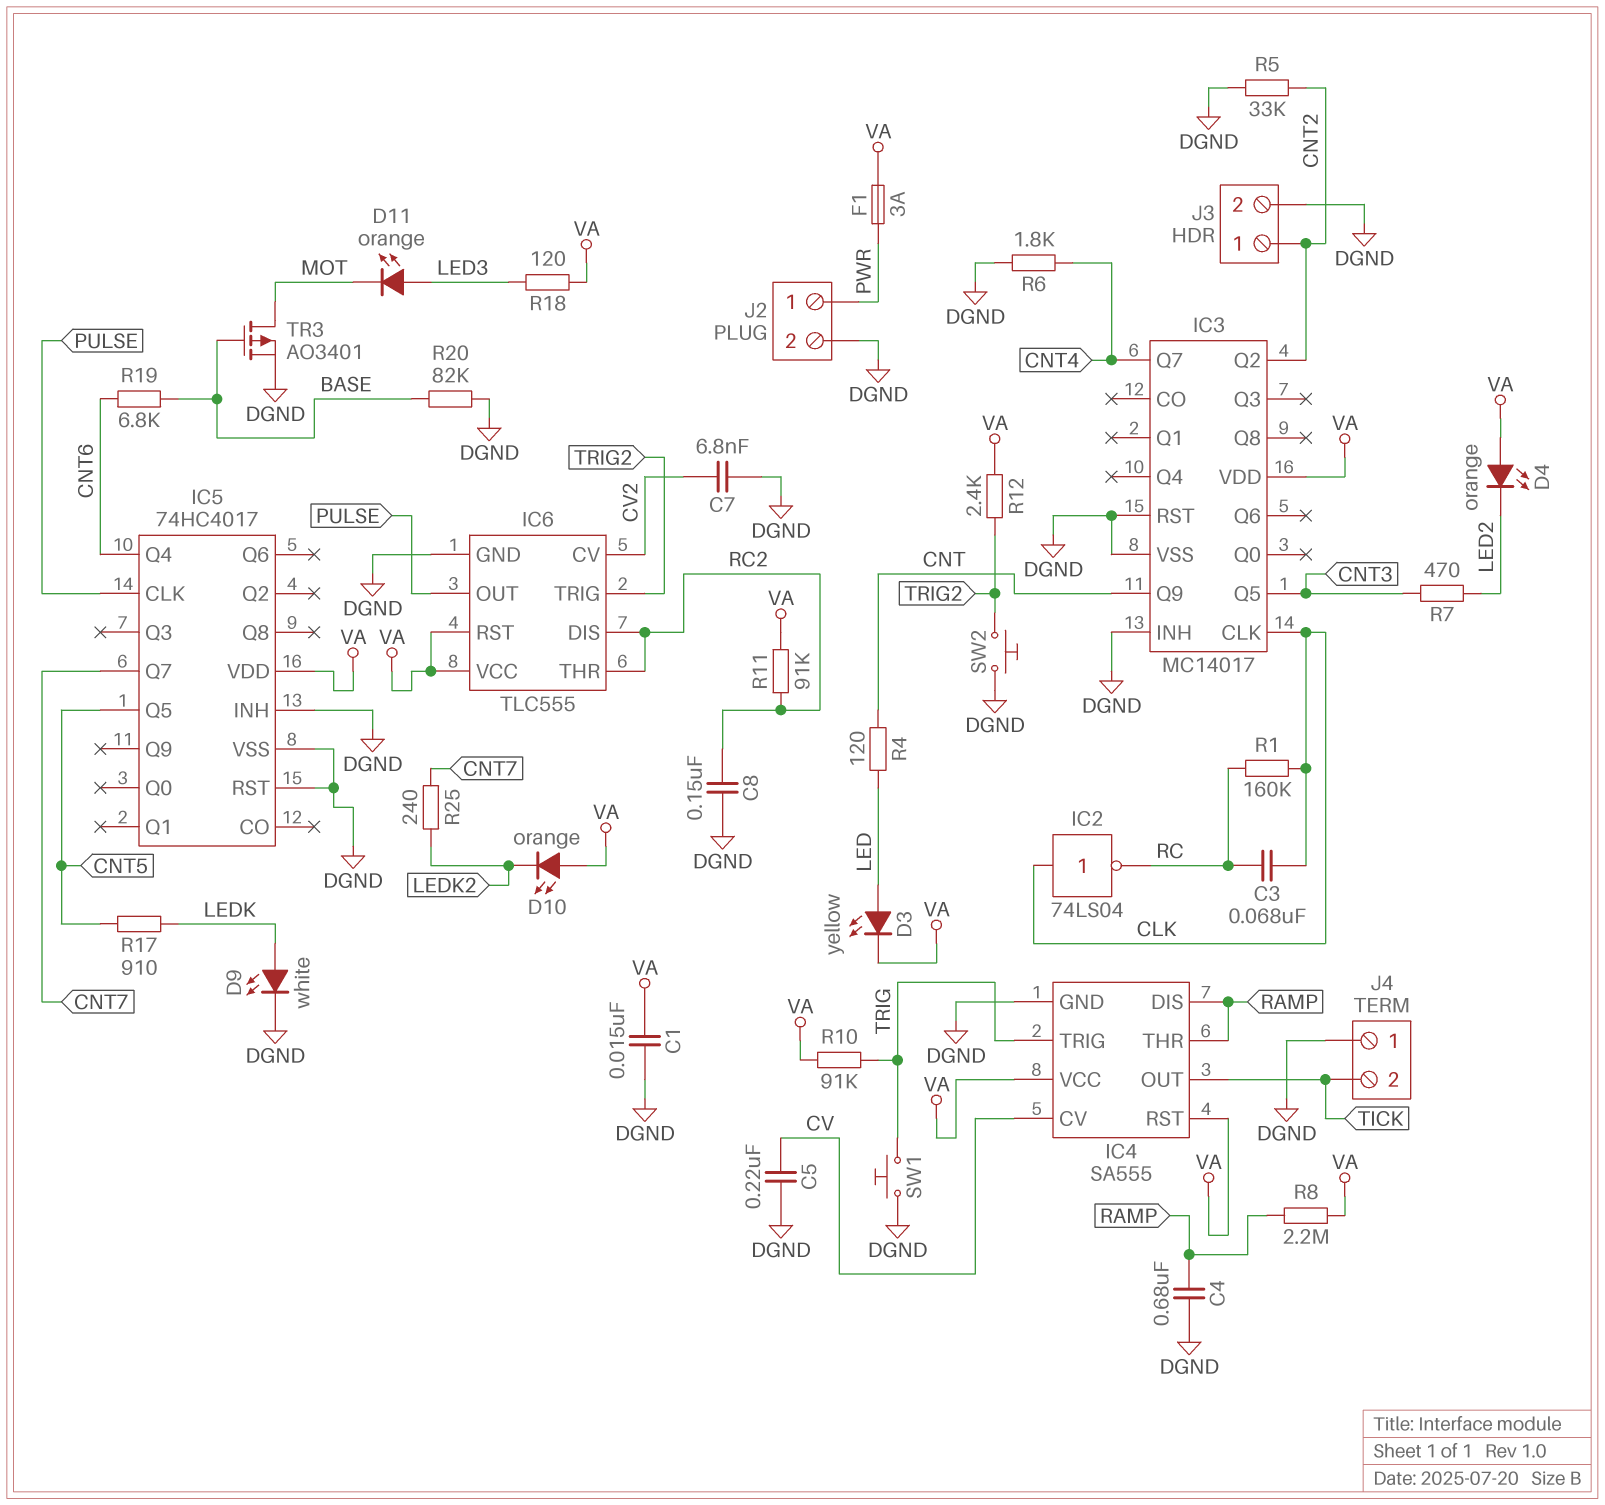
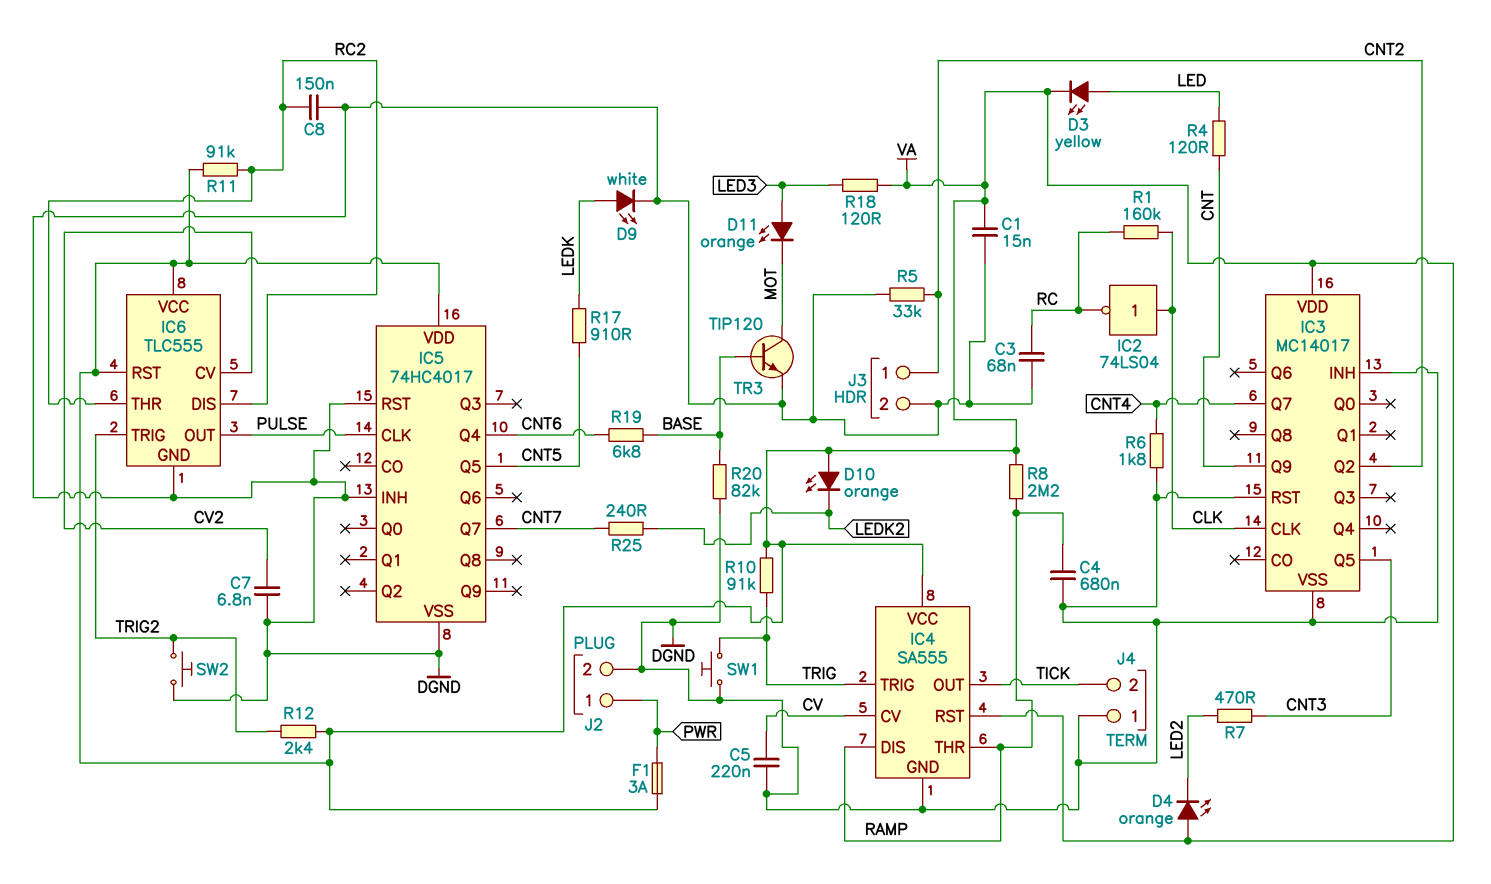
C3: 68nF (CLK, RC) -> 68nF (DGND, RC)
TR3: PMOS AO3401 (G BASE, D MOT, S DGND) -> NPN TIP120 (B BASE, C MOT, E DGND)

